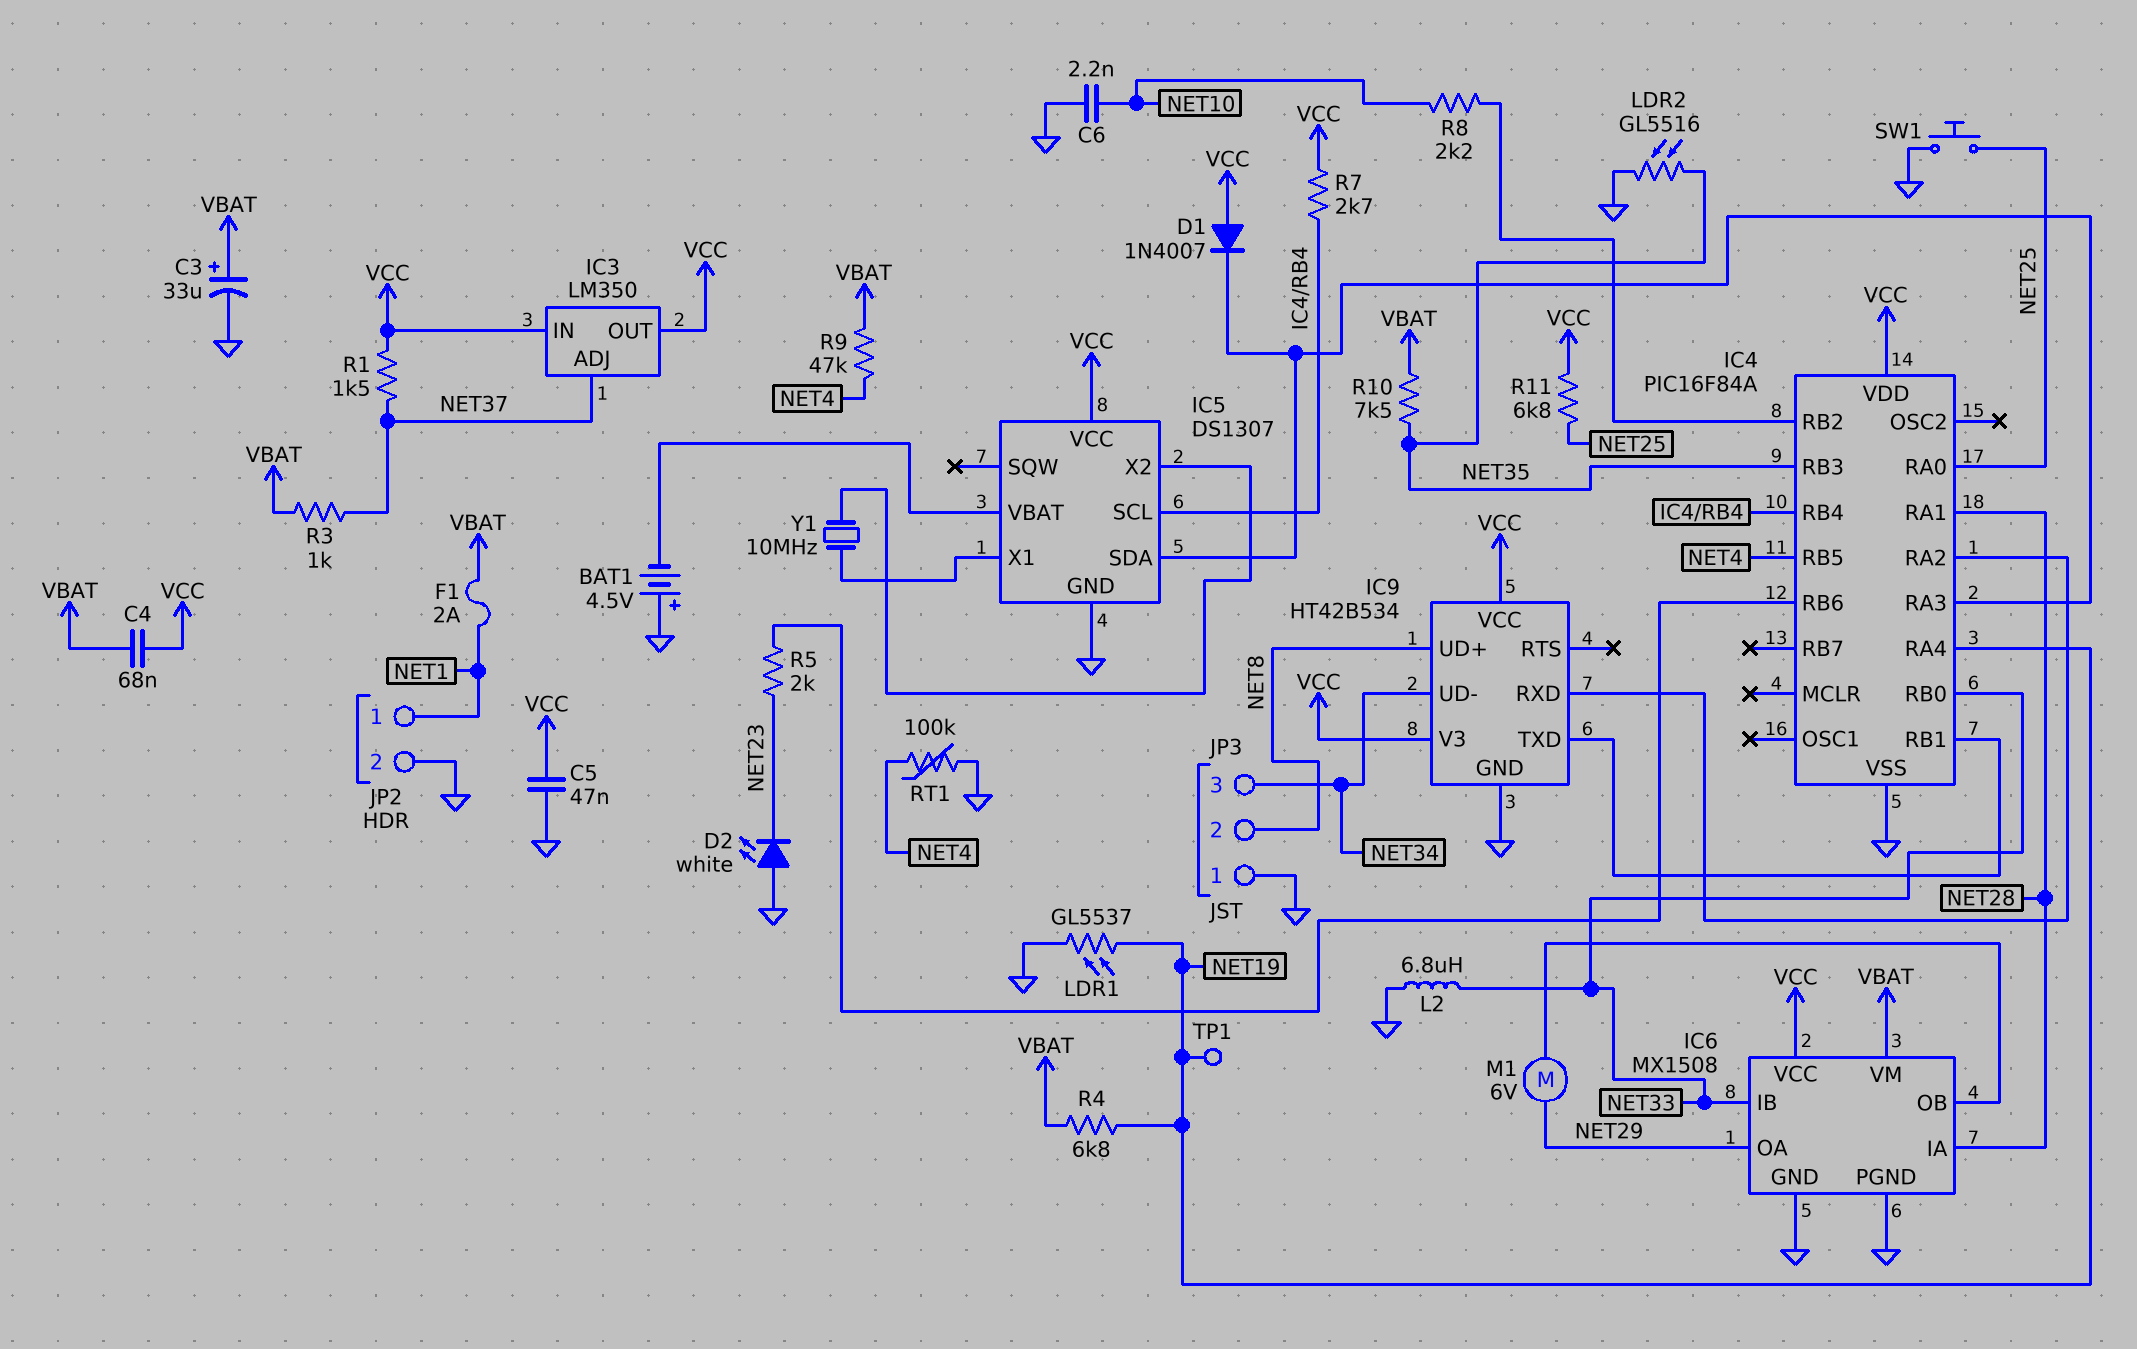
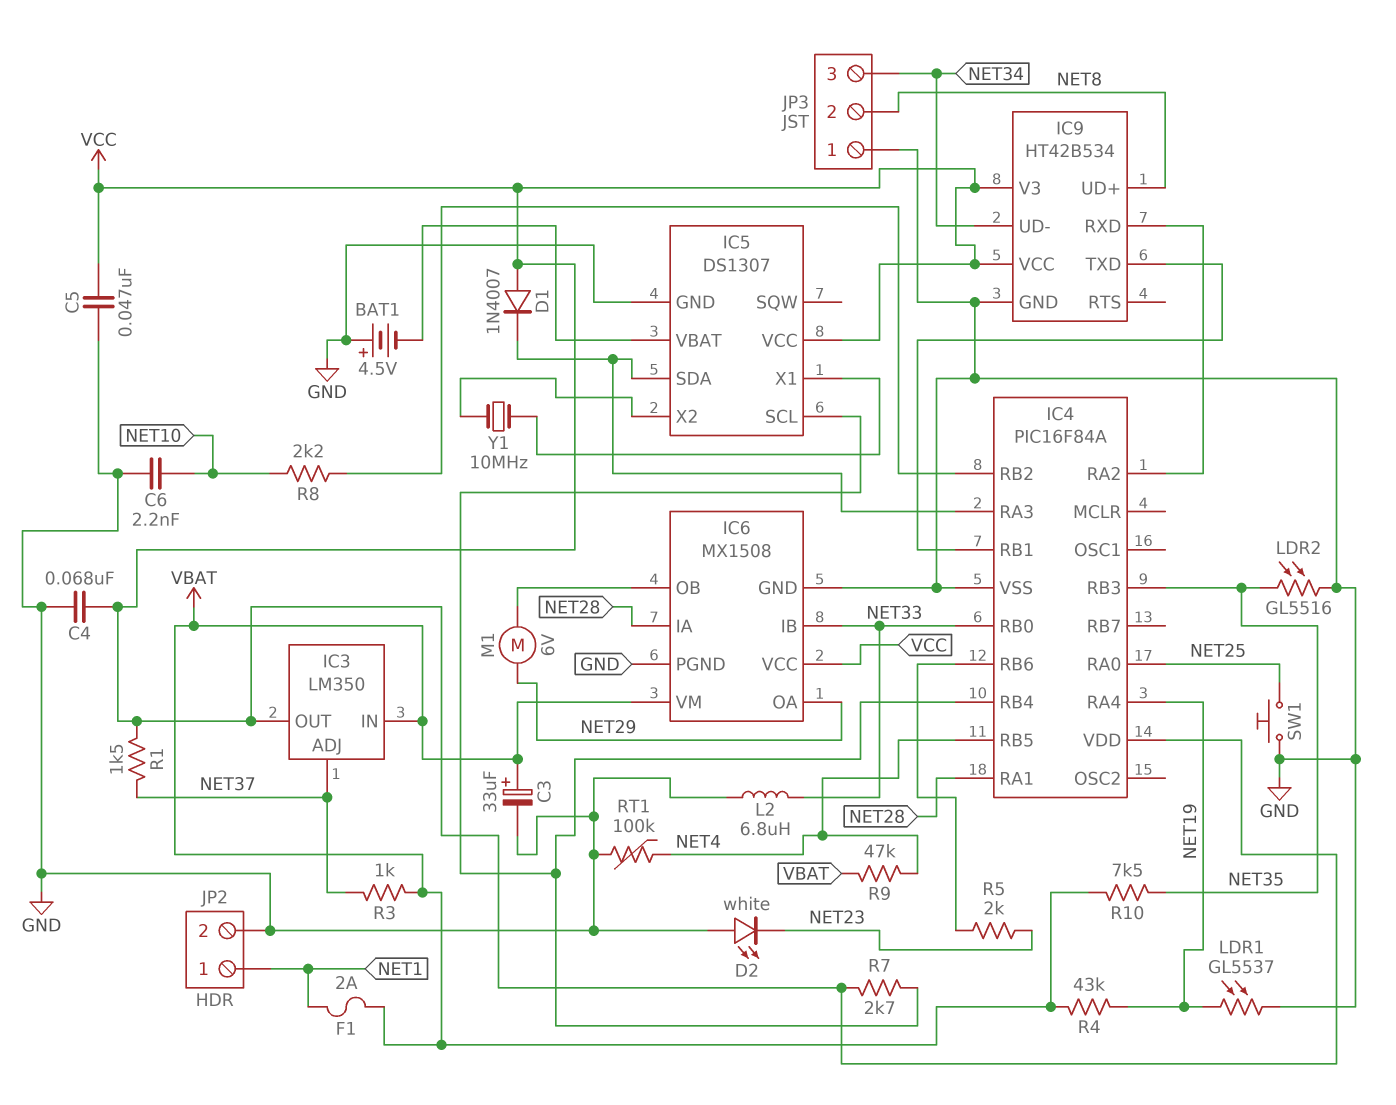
C4: 68nF (VBAT, VCC) -> 68nF (GND, VCC)
IC3 pin IN: VCC -> VBAT
R4: 6.8k (NET19, VBAT) -> 43k (NET19, VBAT)
R11: 6.8k (NET25, VCC) -> none
TP1: test point (NET19) -> none

